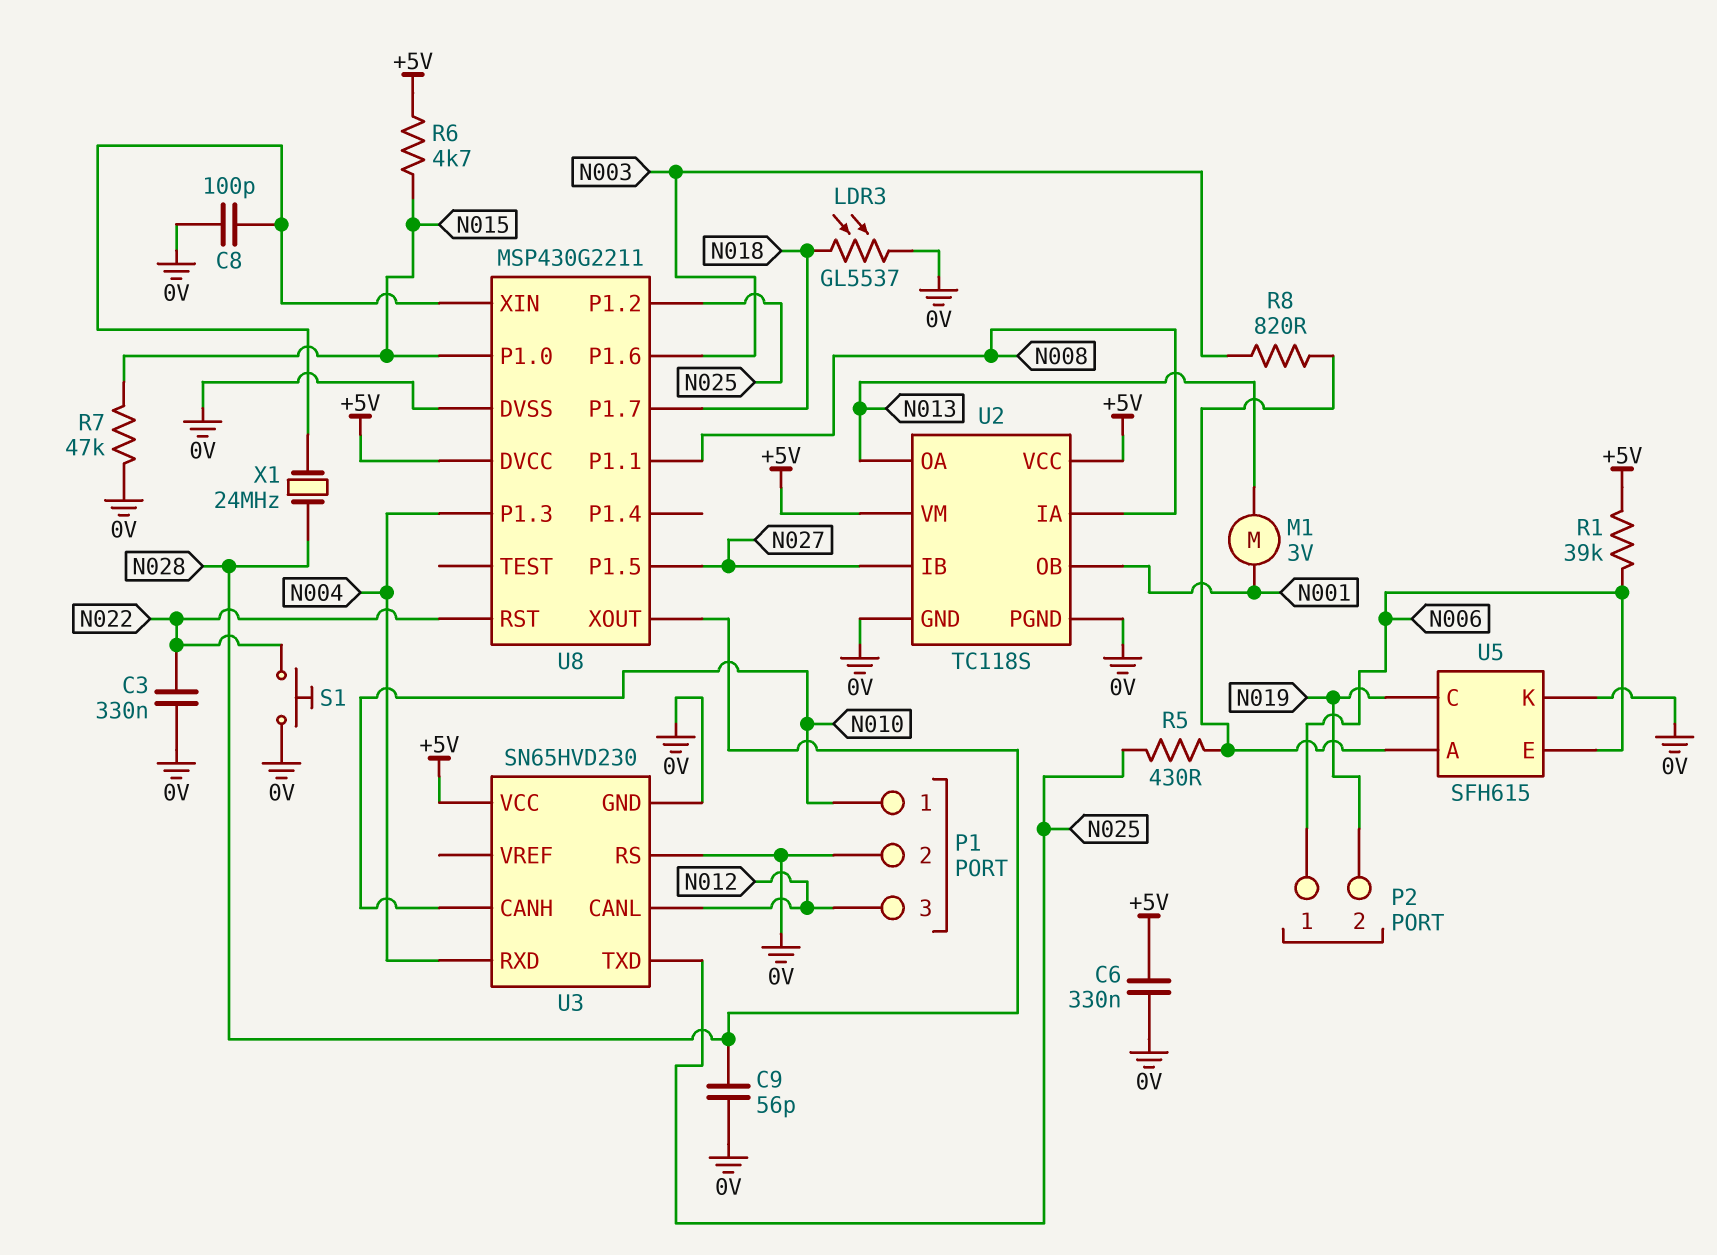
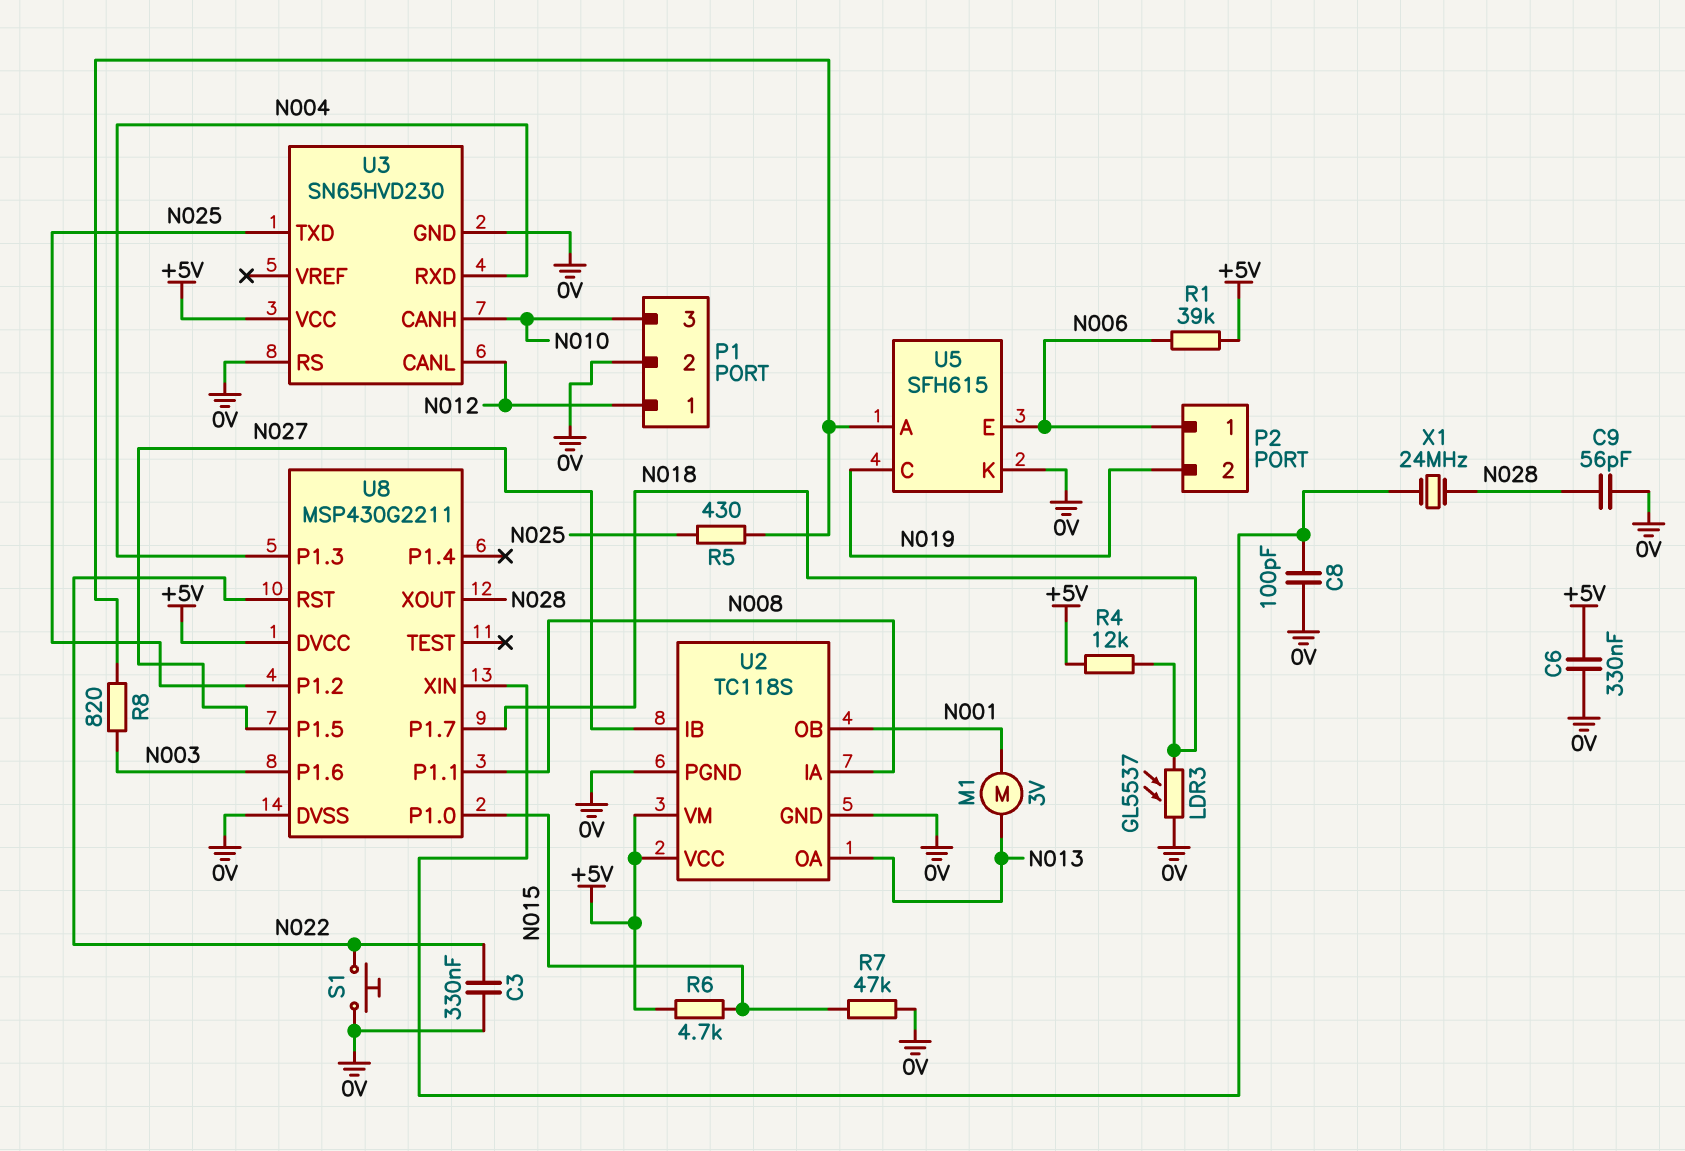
P1 pin 1: N010 -> N012
P1 pin 3: N012 -> N010
R4: none -> 12k (+5V, N018)

